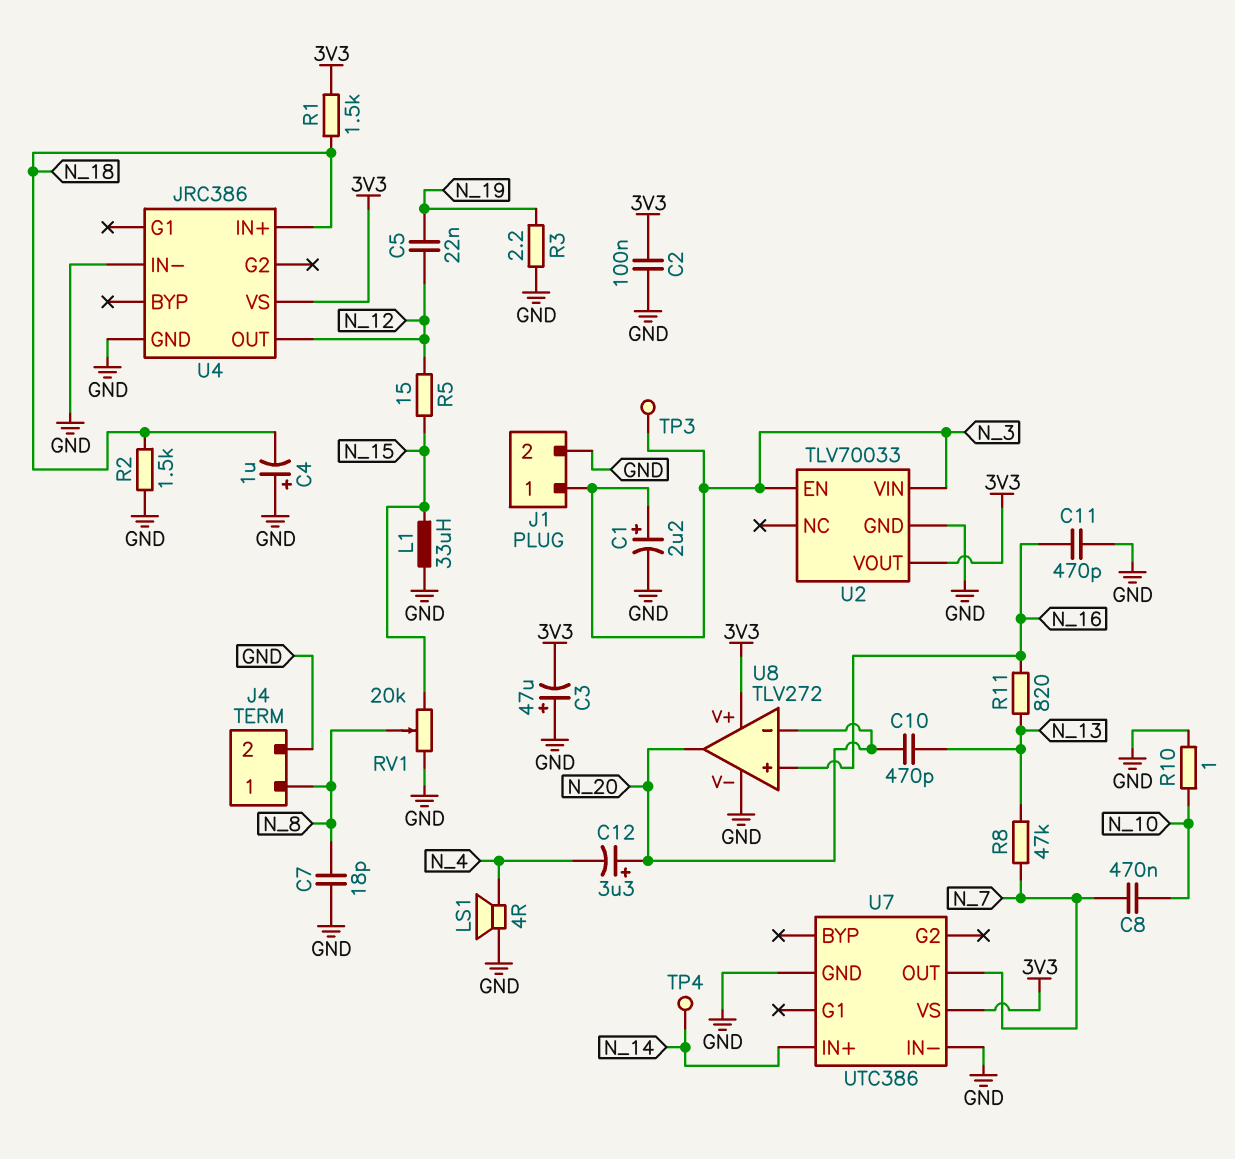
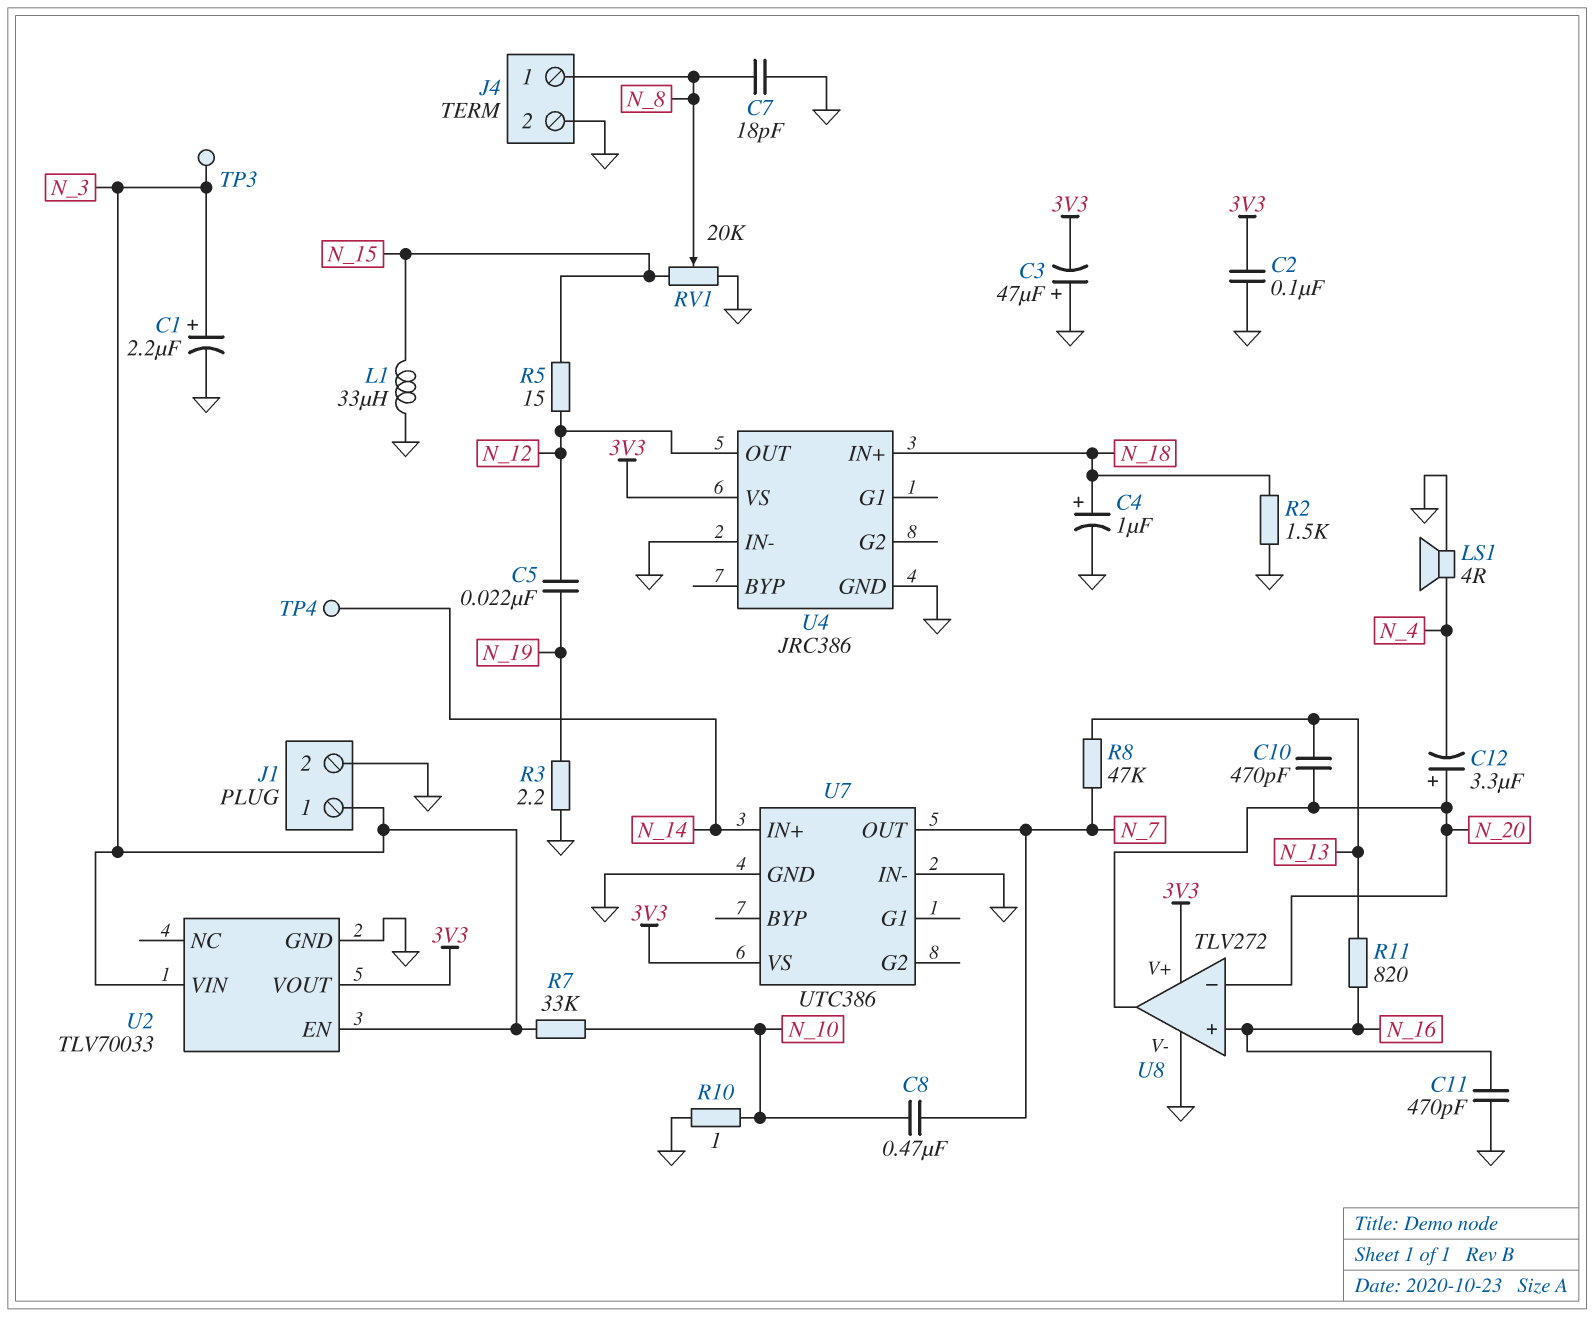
C4: 1uF (plus GND, minus N_18) -> 1uF (plus N_18, minus GND)
R1: 1.5k (3V3, N_18) -> none
R7: none -> 33k (N_3, N_10)

